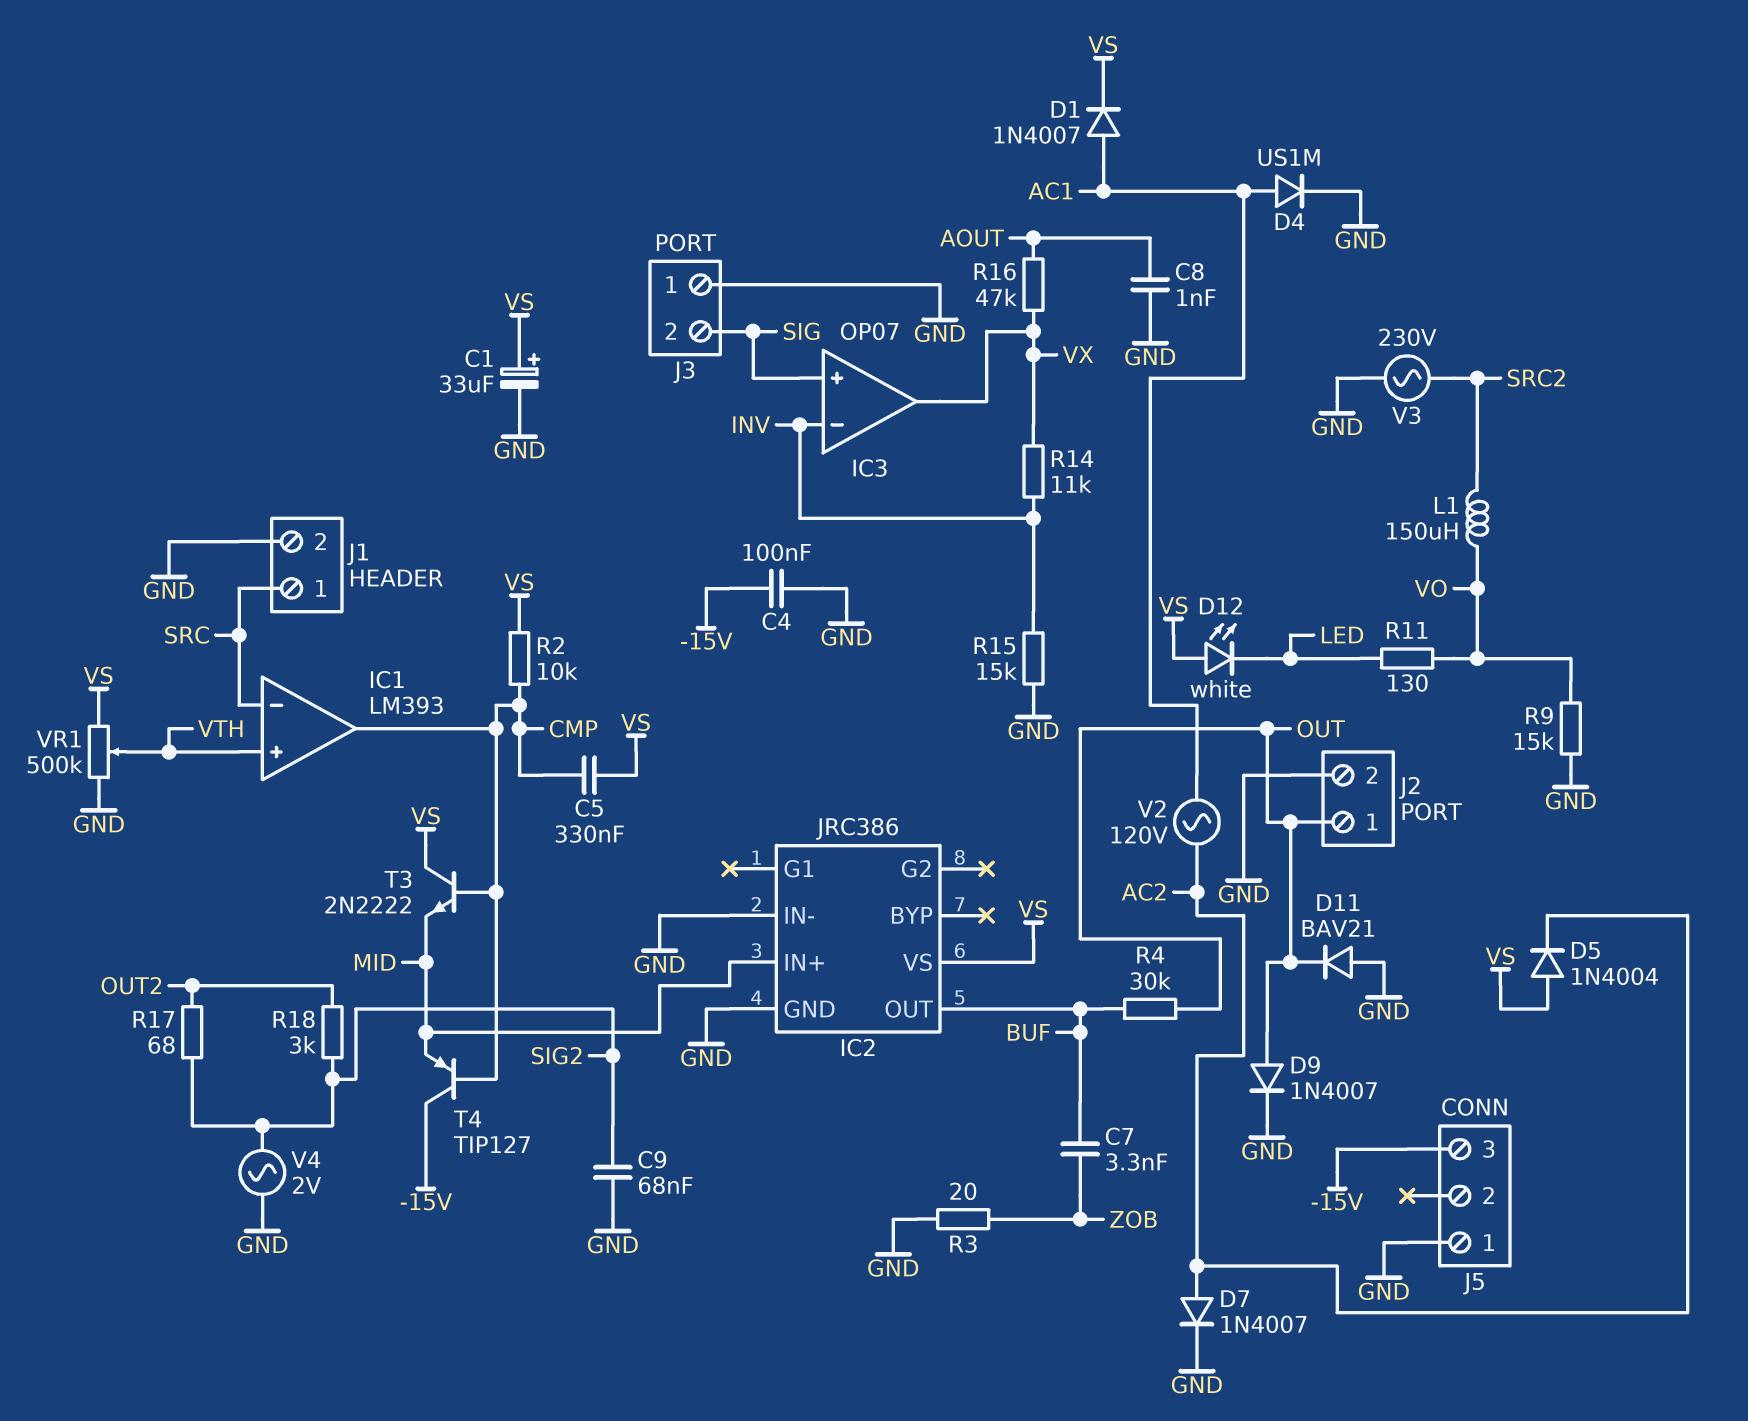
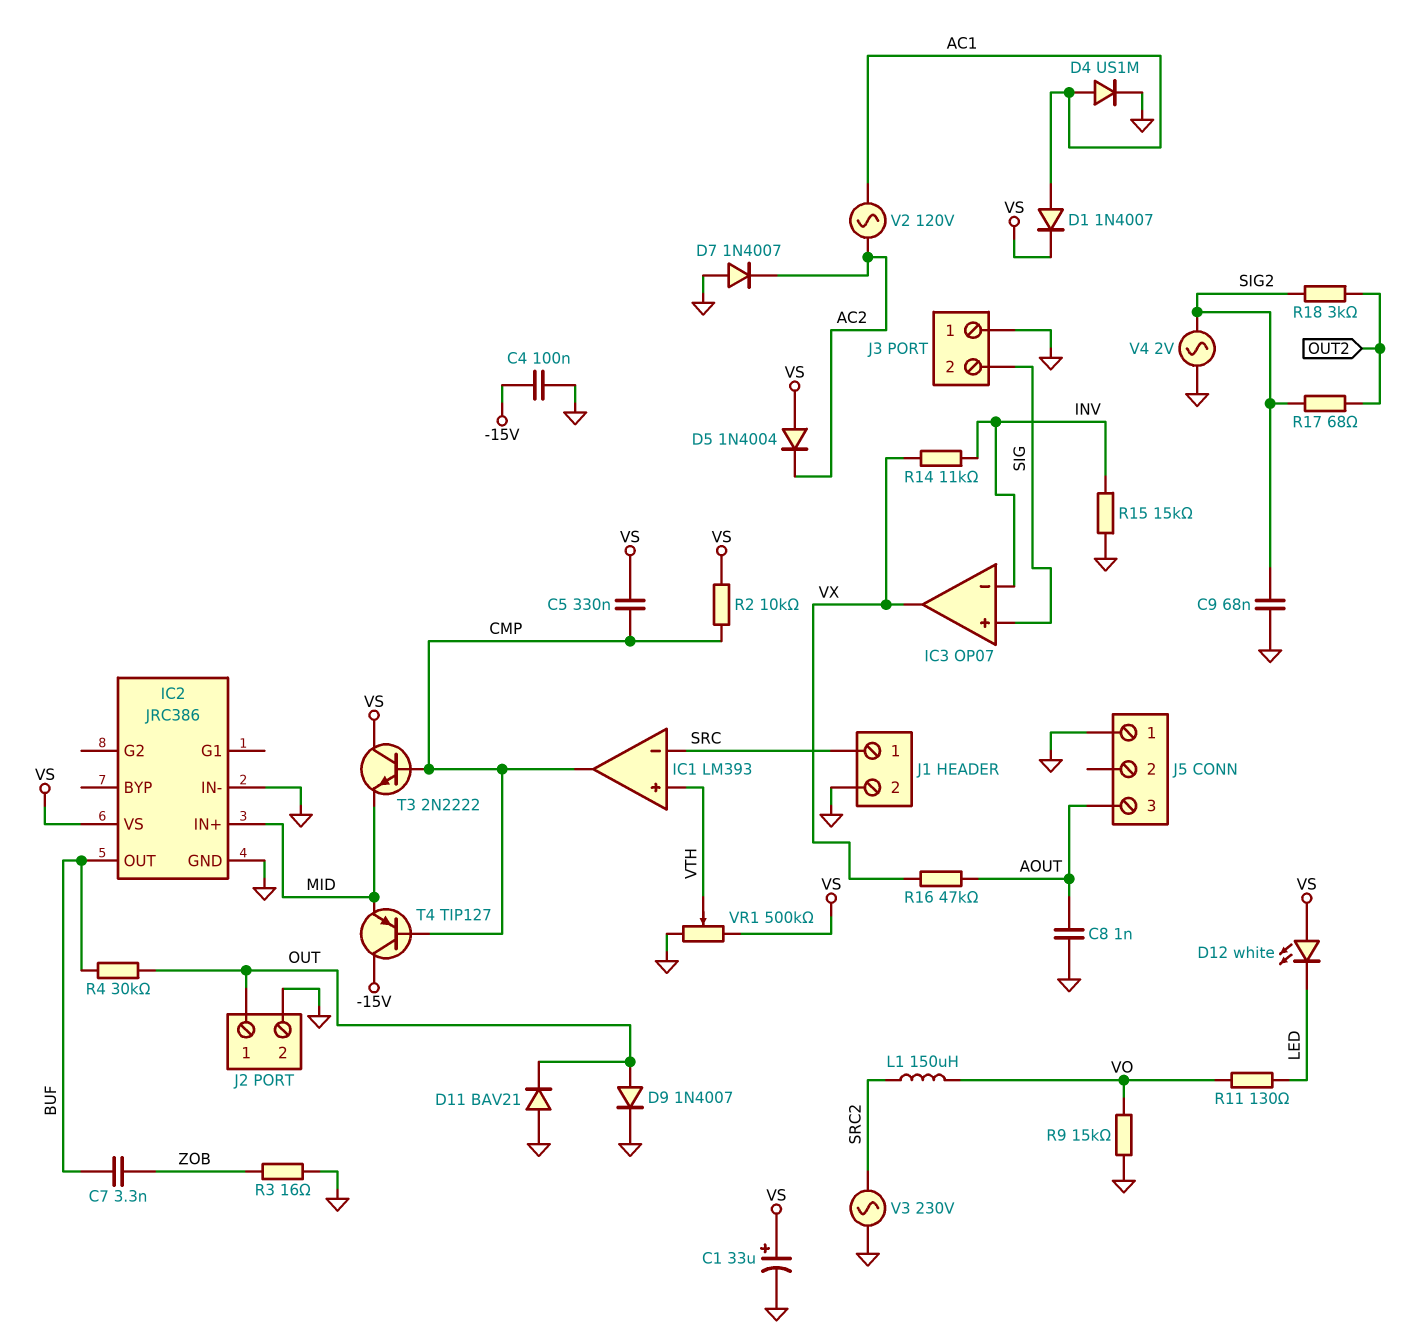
D7: diode 1N4007 (A AC2, K GND) -> diode 1N4007 (A GND, K AC2)
J5 pin 3: -15V -> AOUT
R3: 20 (GND, ZOB) -> 16 (GND, ZOB)

